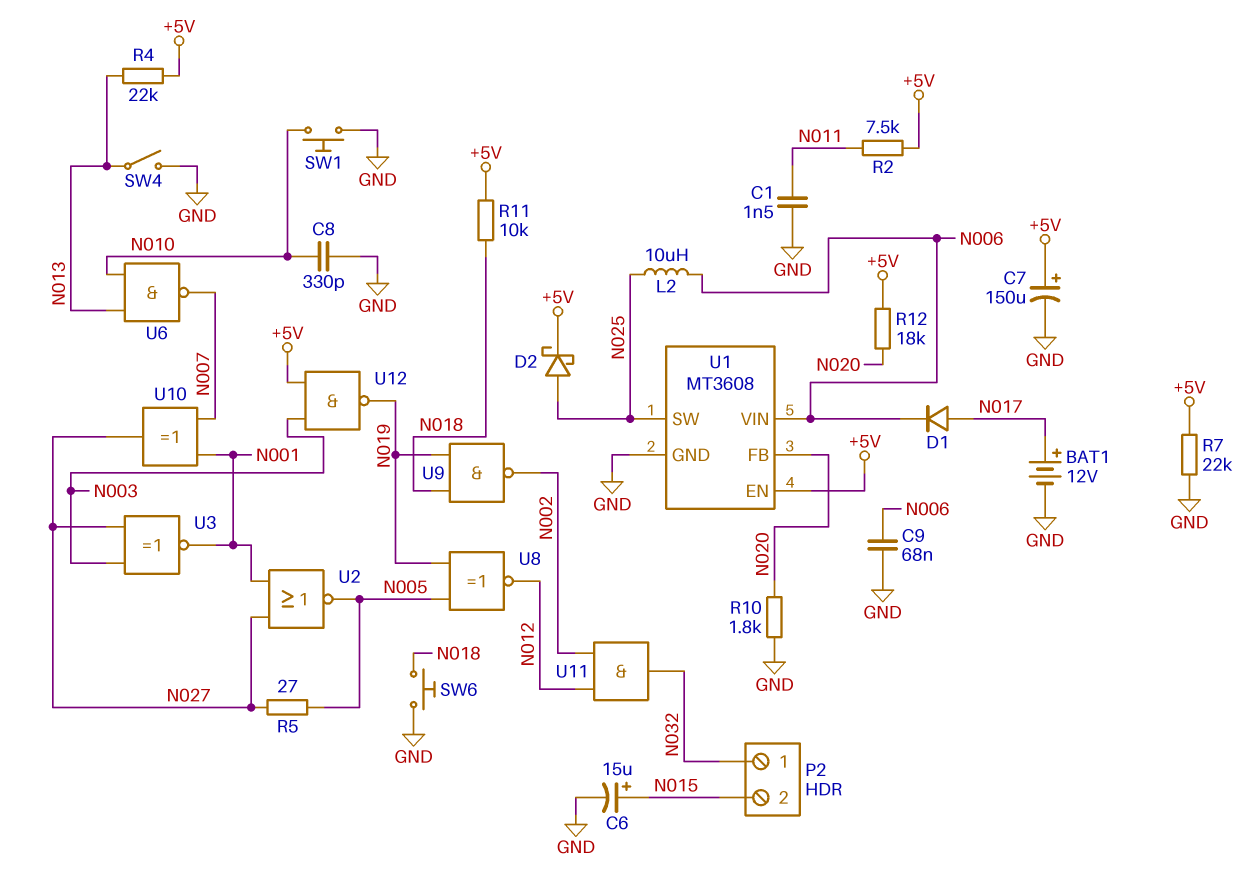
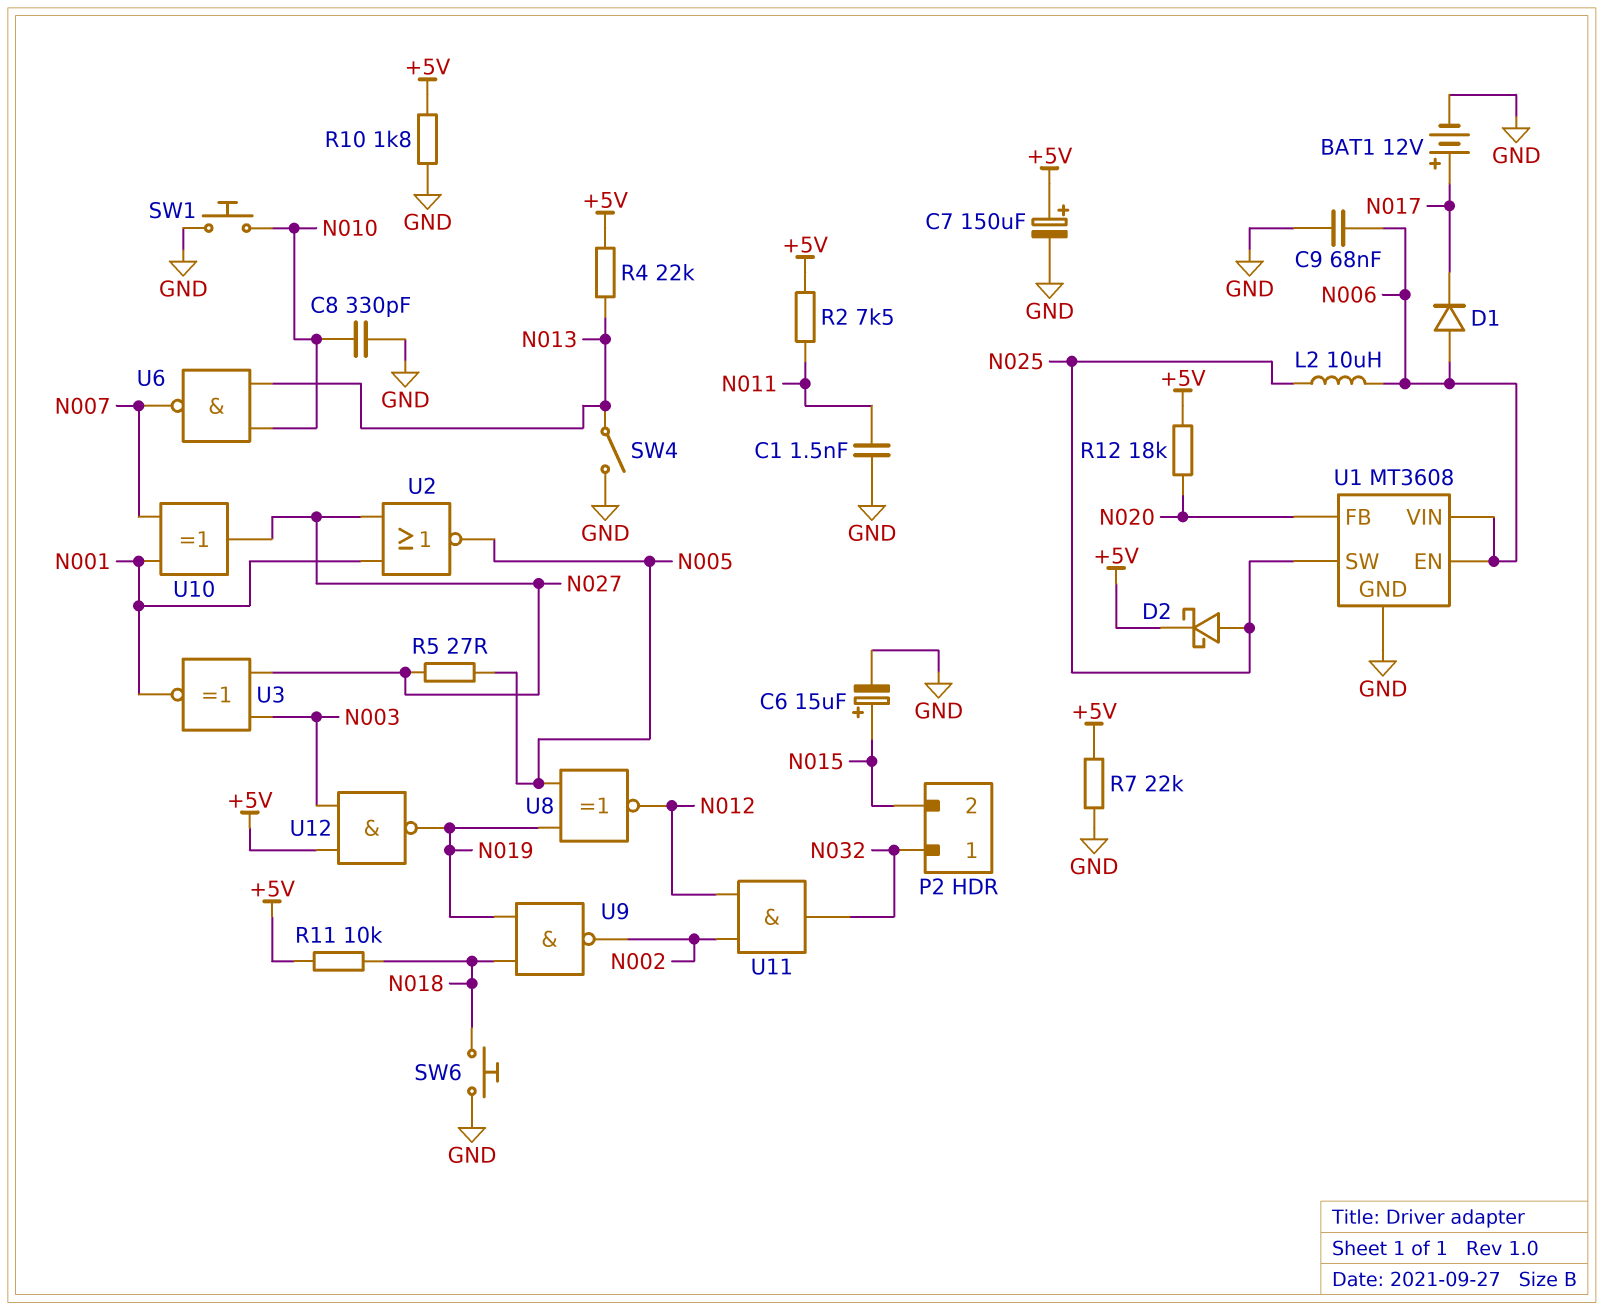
D1: diode (A N017, K N006) -> diode (A N006, K N017)
R10: 1.8k (GND, N020) -> 1.8k (+5V, GND)
U1 pin EN: +5V -> N006

